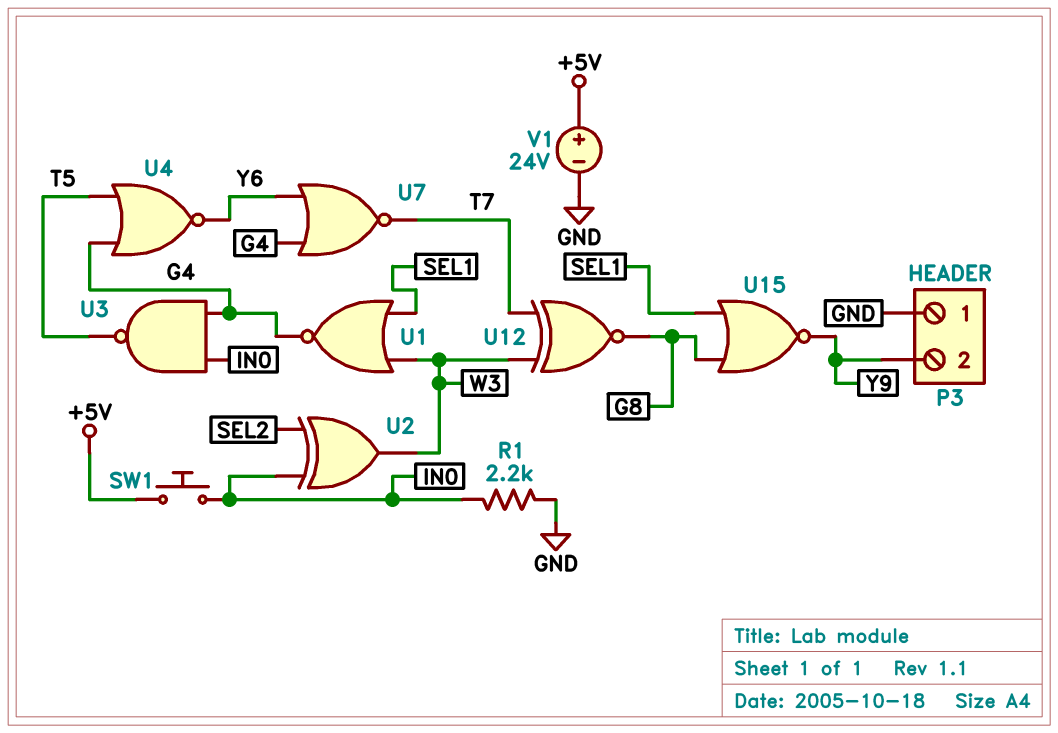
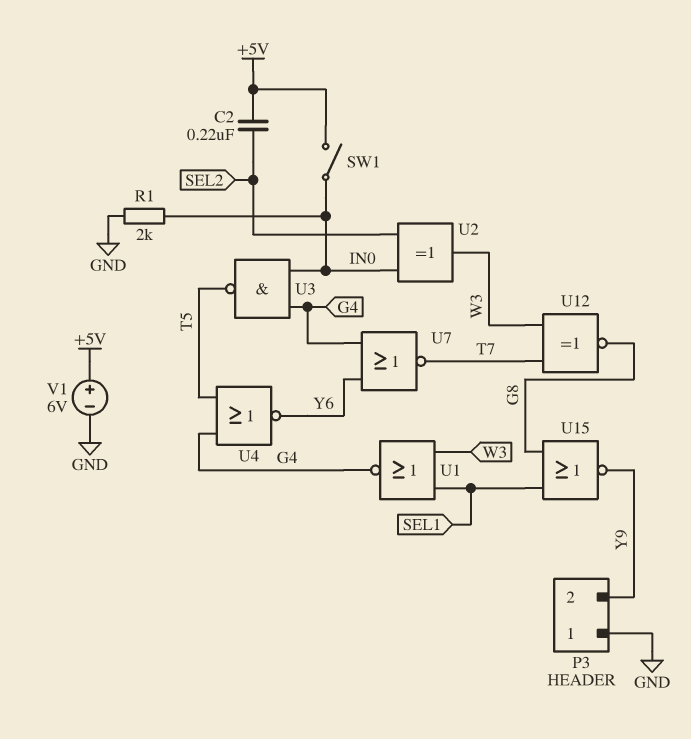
C2: none -> 220nF (+5V, SEL2)
R1: 2.2k (GND, IN0) -> 2k (GND, IN0)
SW1: button (+5V, IN0) -> switch (+5V, IN0)
V1: 24V (plus +5V, minus GND) -> 6V (plus +5V, minus GND)

